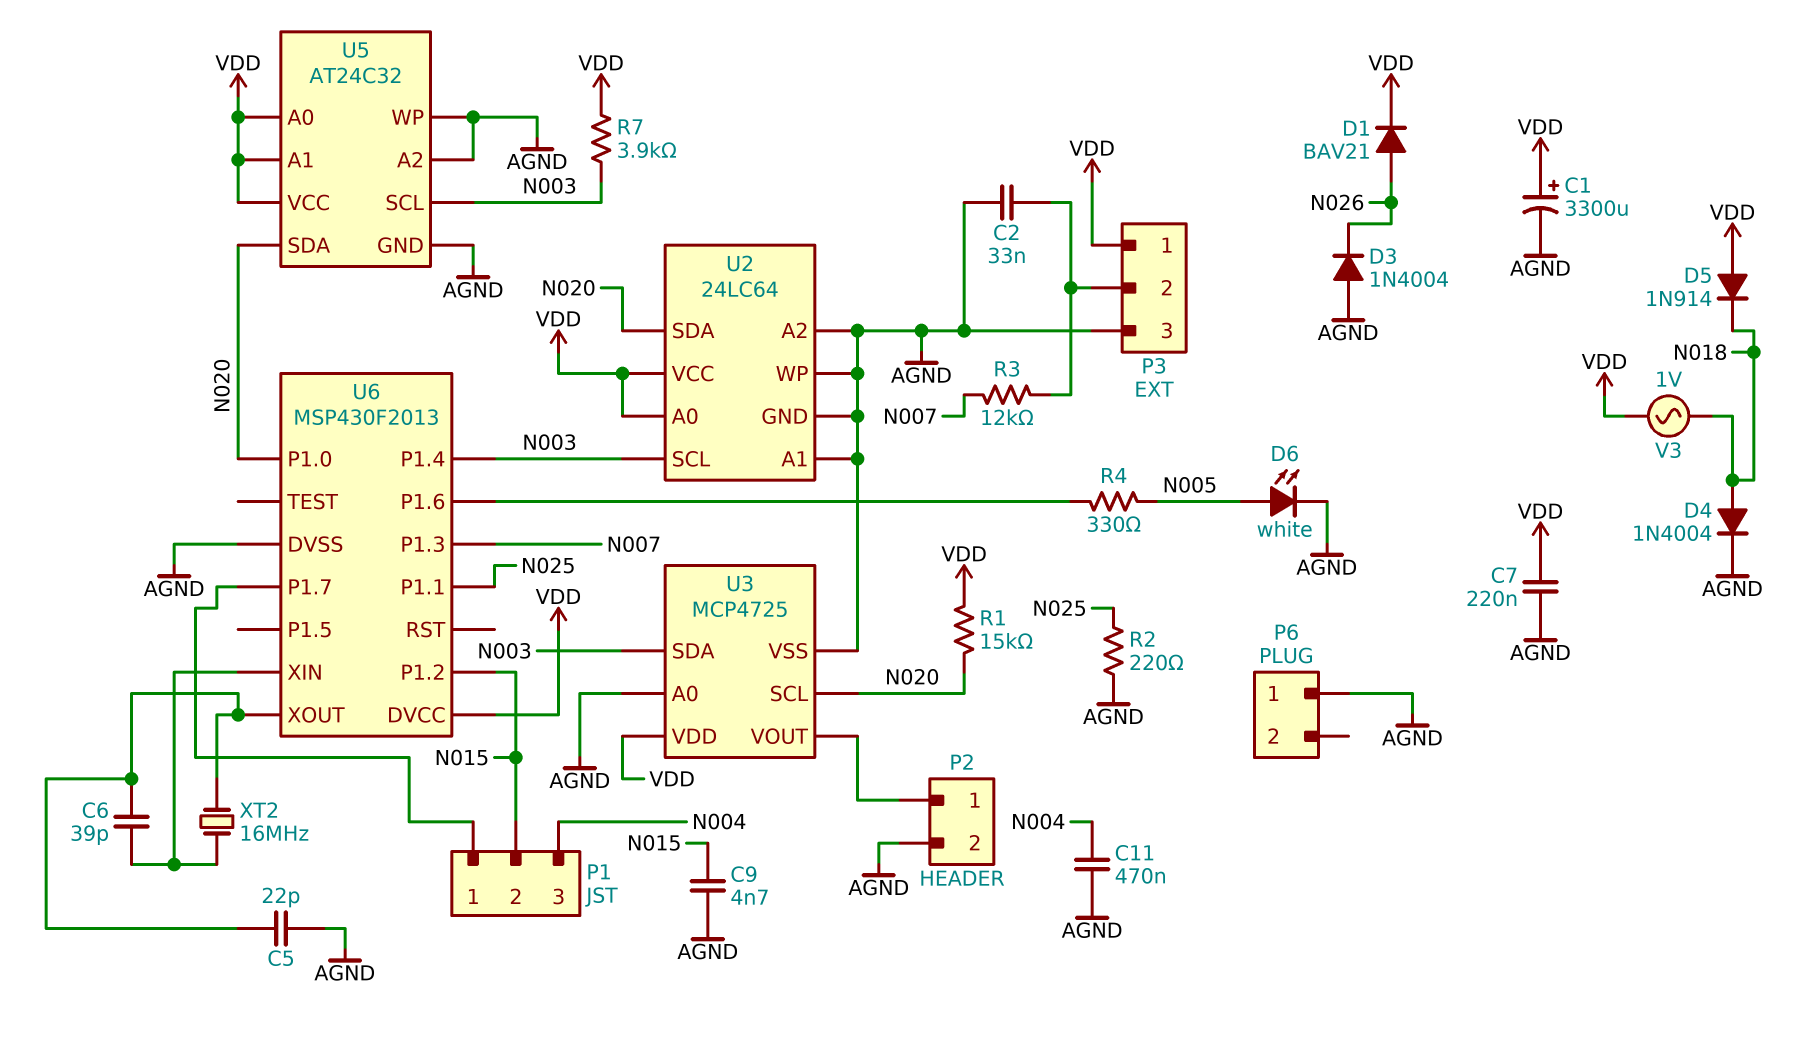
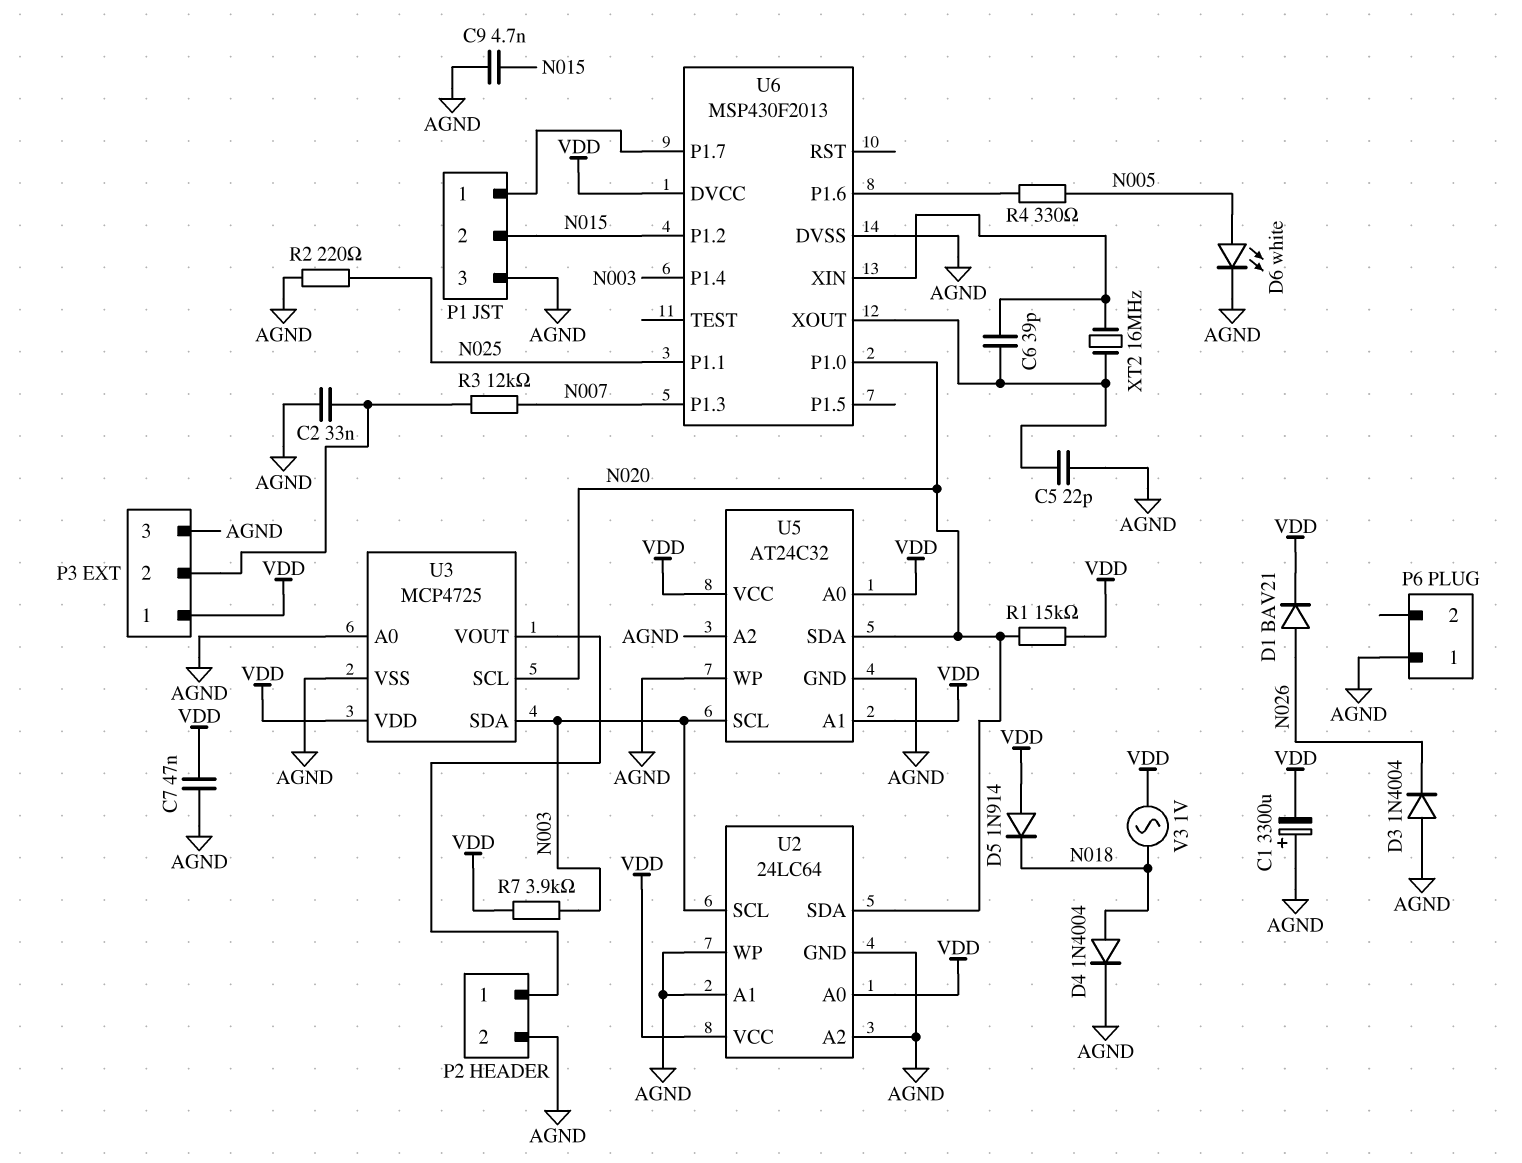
C1: 3300uF (plus VDD, minus AGND) -> 3300uF (plus AGND, minus VDD)
C7: 220nF (AGND, VDD) -> 47nF (AGND, VDD)
C11: 470nF (AGND, N004) -> none
P1 pin 3: N004 -> AGND

